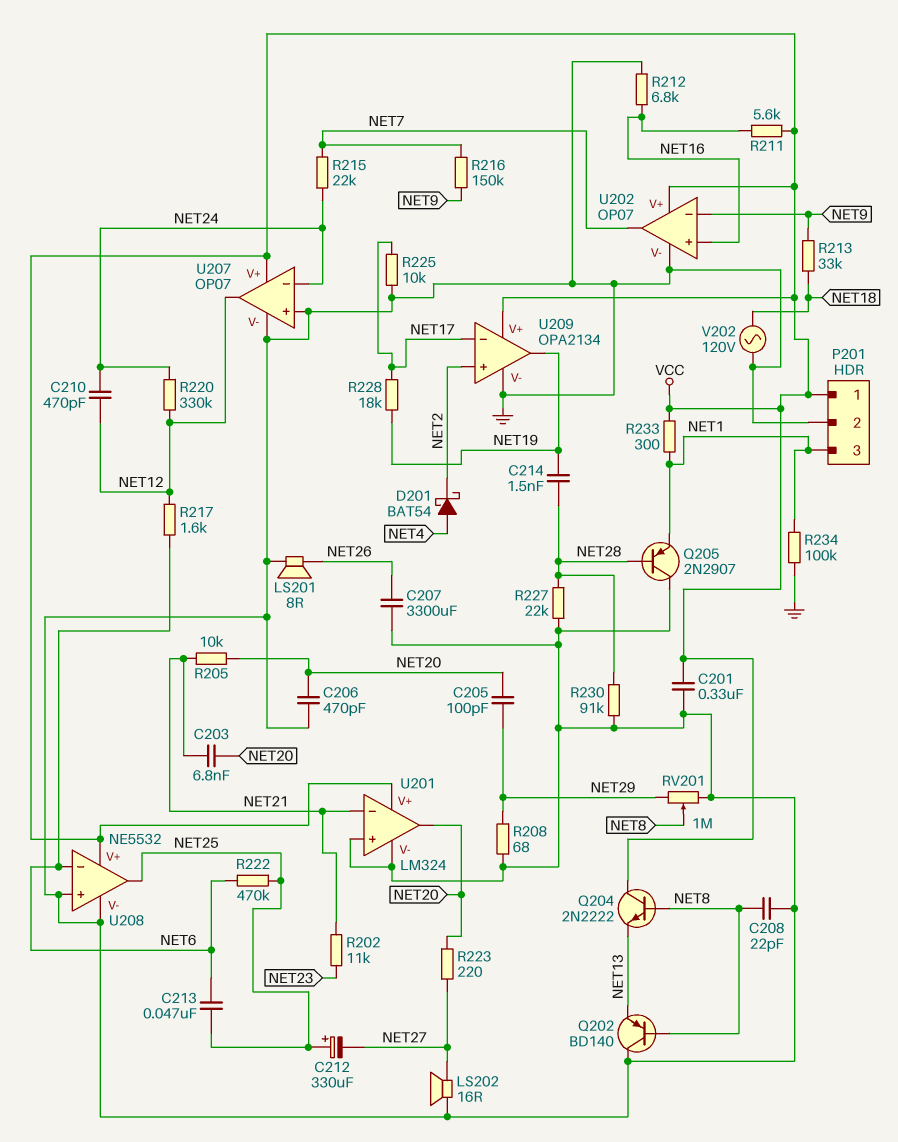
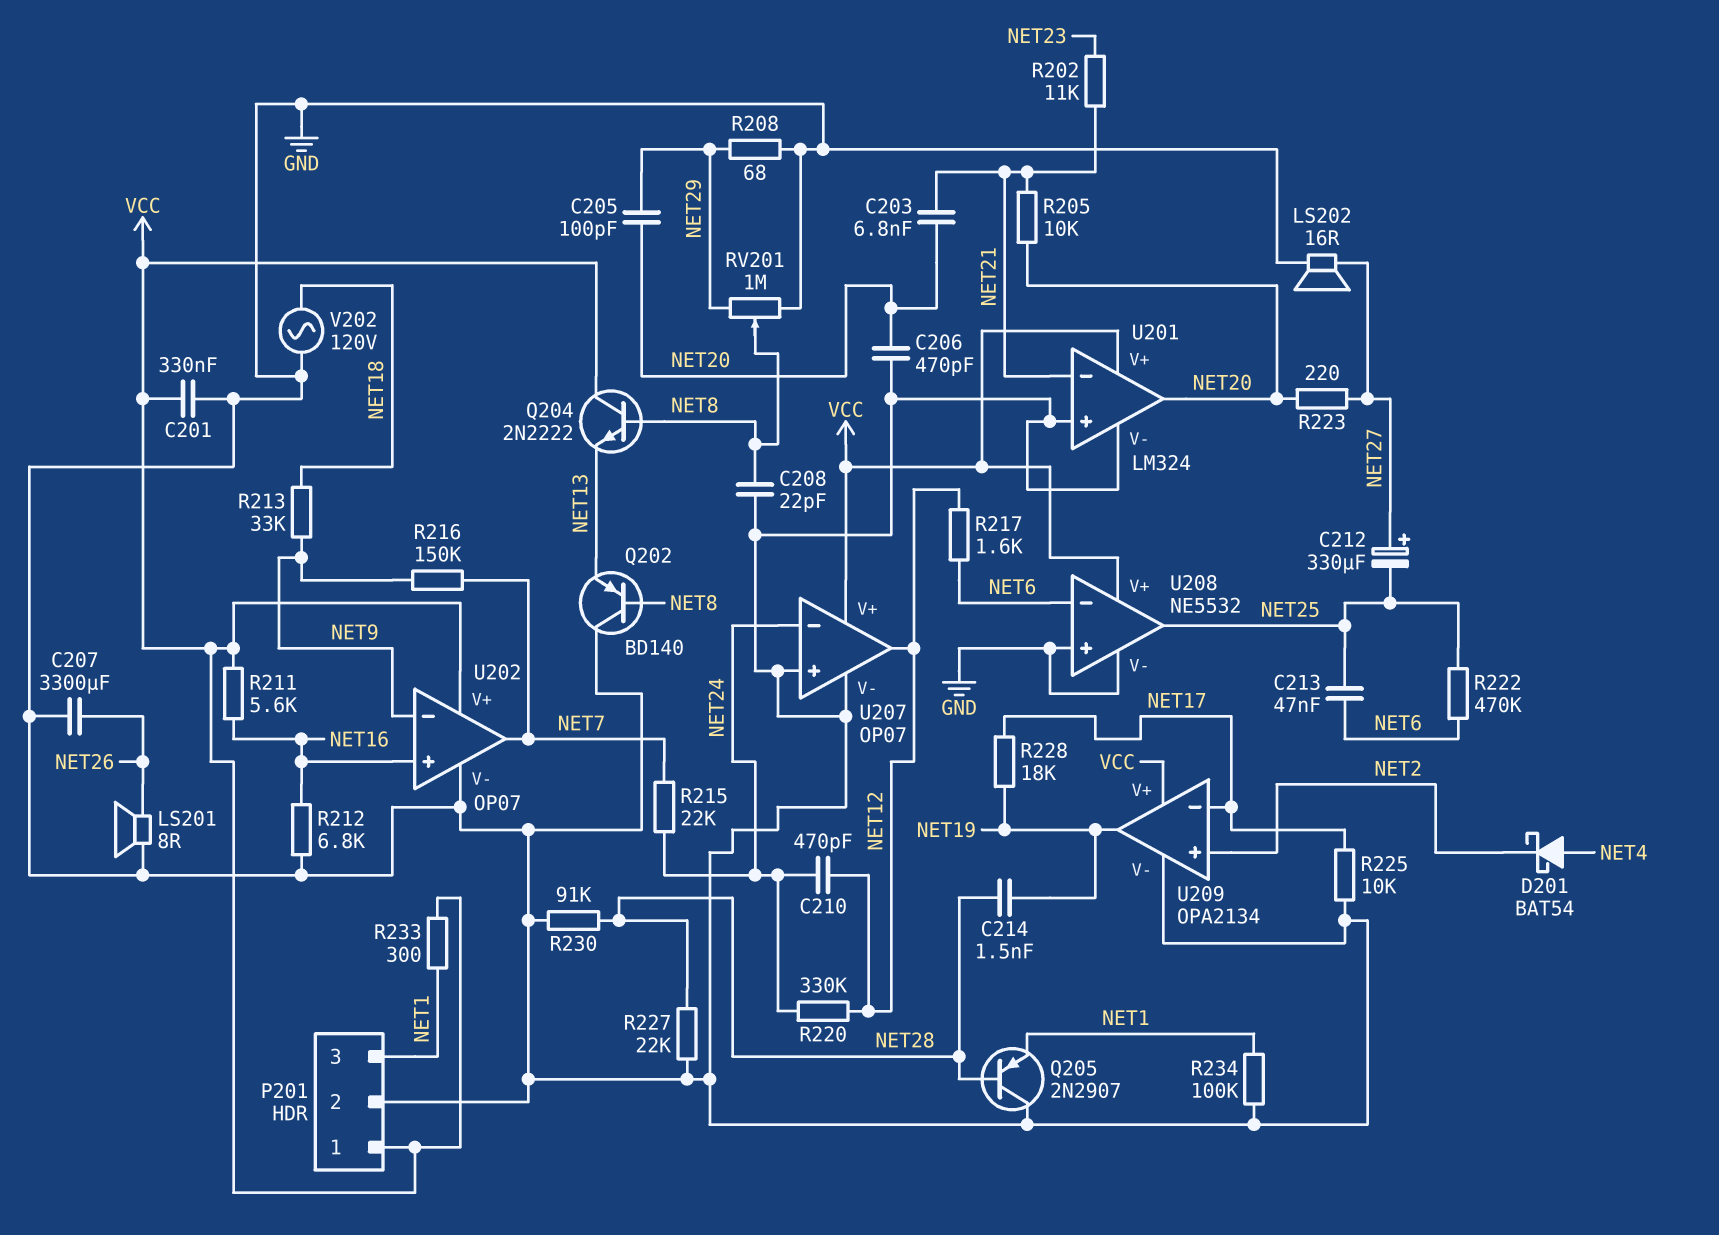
C212: 330uF (plus NET25, minus NET27) -> 330uF (plus NET27, minus NET25)

